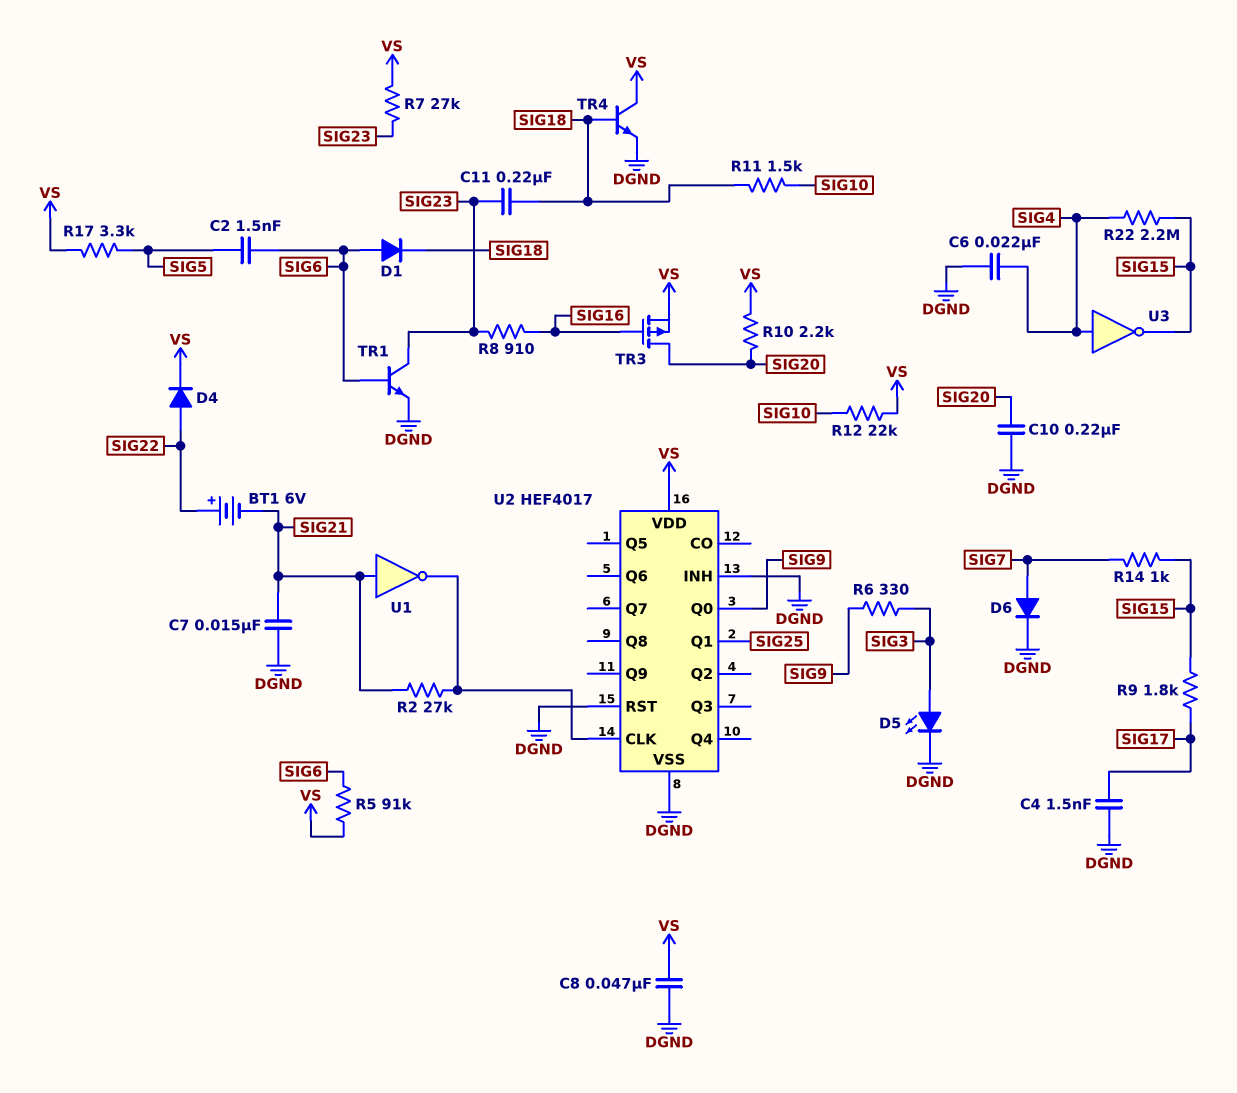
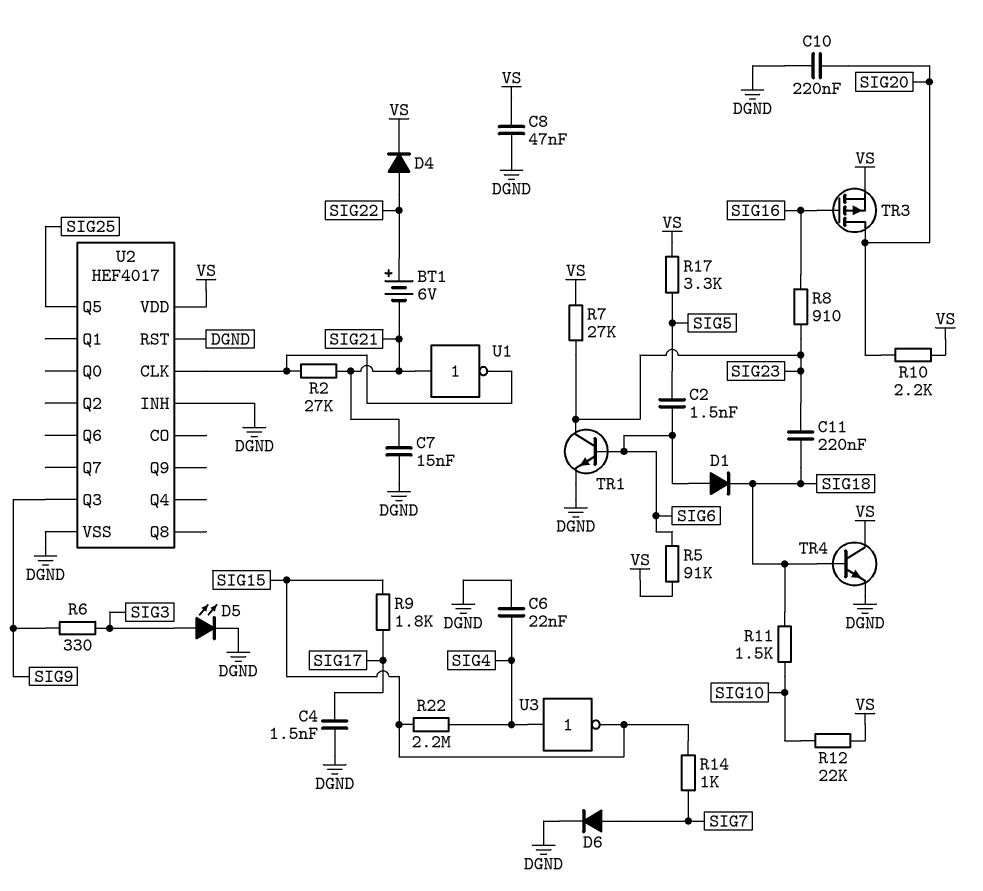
U2 pin Q0: SIG9 -> none
U2 pin Q1: SIG25 -> none
U2 pin Q3: none -> SIG9
U2 pin Q5: none -> SIG25

